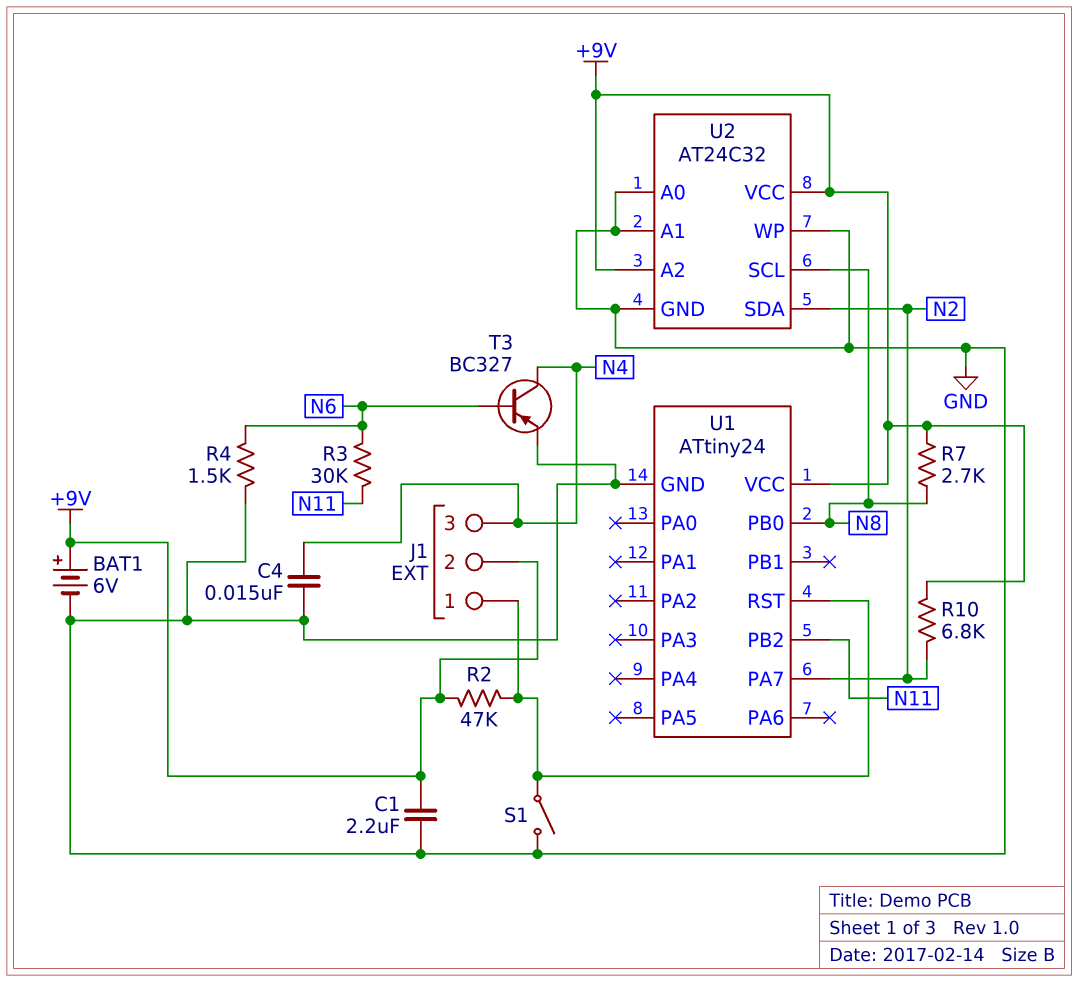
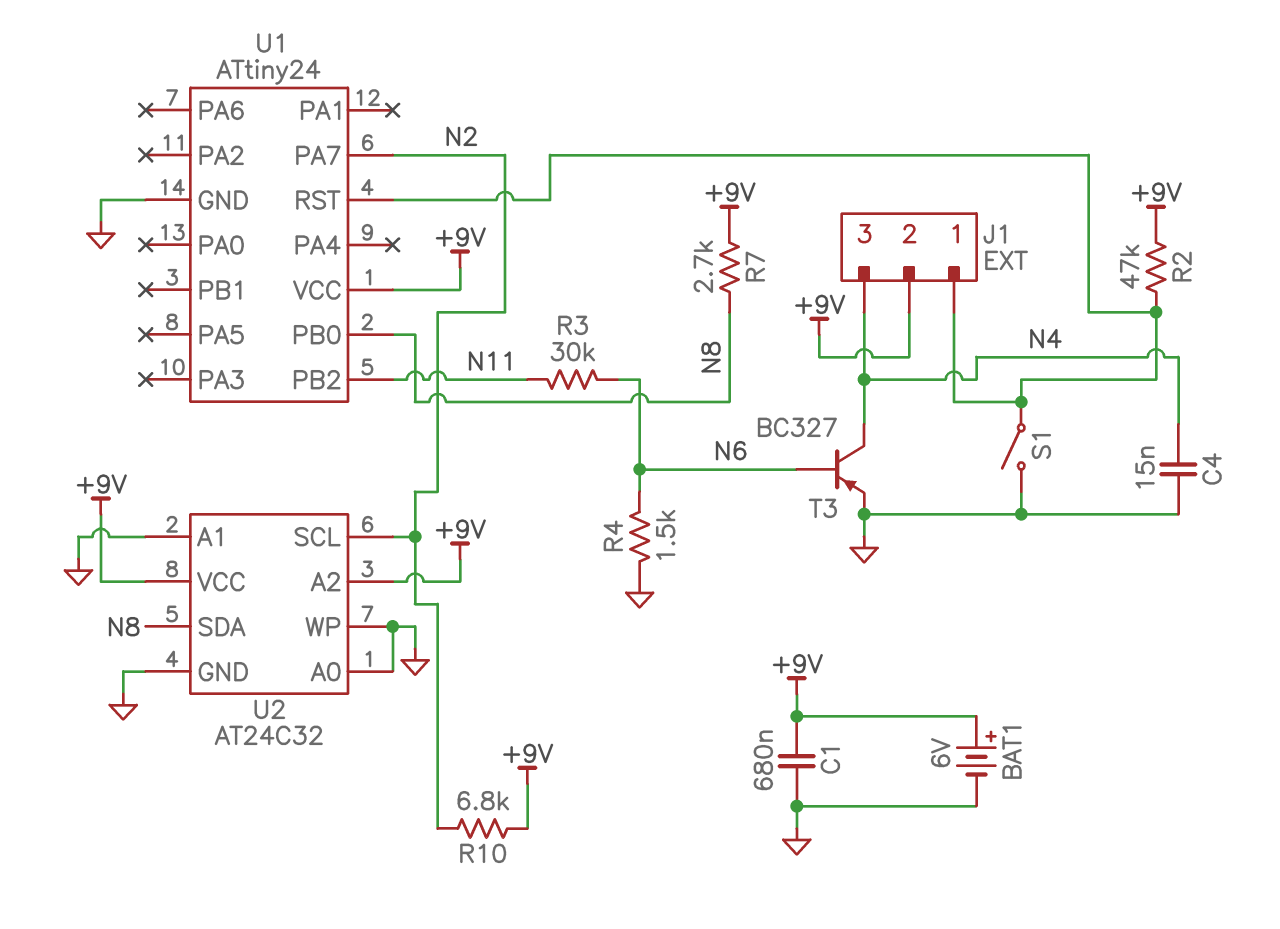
C1: 2.2uF (+9V, GND) -> 680nF (+9V, GND)
U2 pin SCL: N8 -> N2
U2 pin SDA: N2 -> N8

